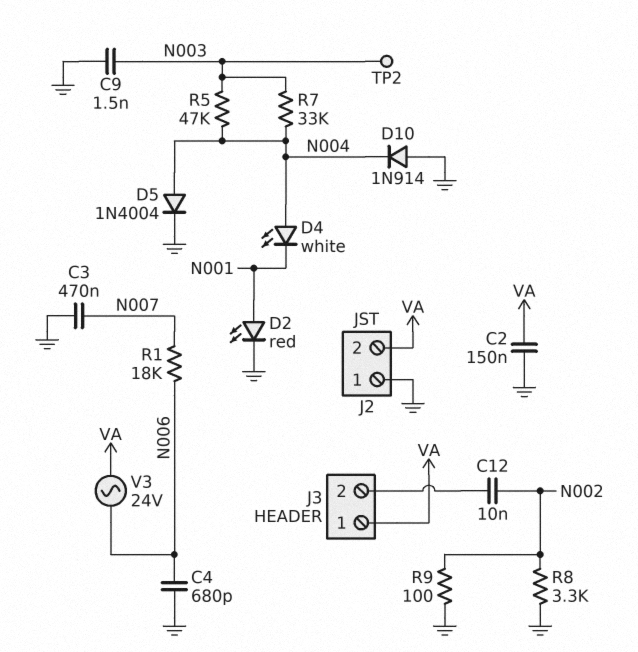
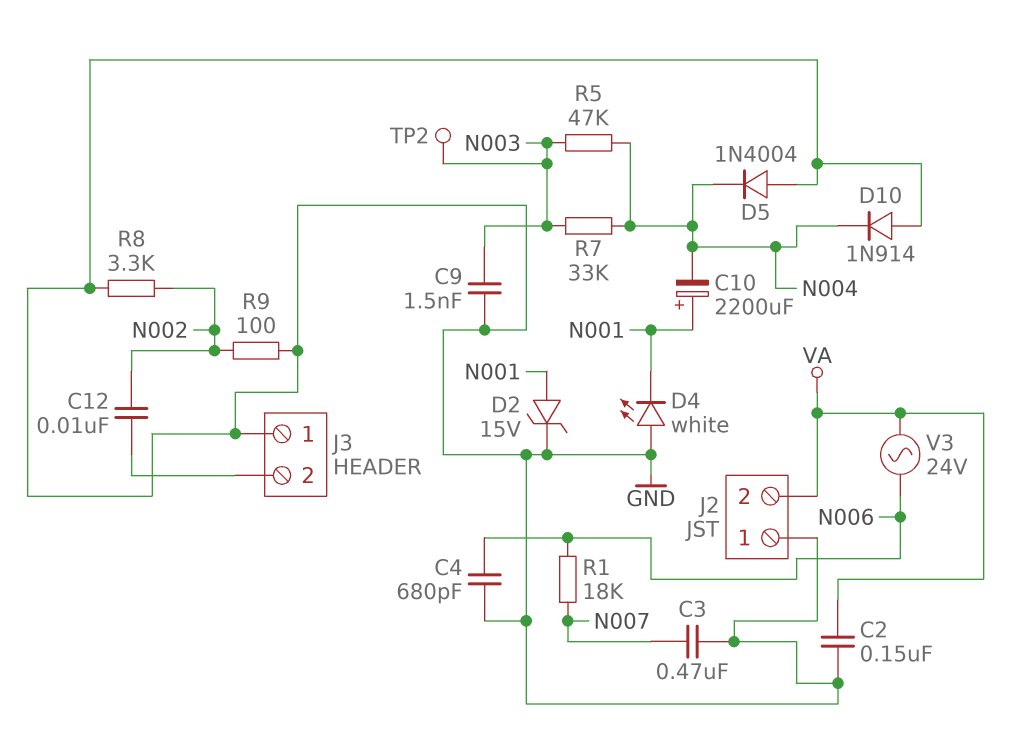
C10: none -> 2200uF (plus N001, minus N004)
D2: LED red (A N001, K GND) -> zener 15V (A N001, K GND)
D4: LED white (A N004, K N001) -> LED white (A GND, K N001)
D5: diode 1N4004 (A N004, K GND) -> diode 1N4004 (A GND, K N004)
J3 pin 1: VA -> GND

